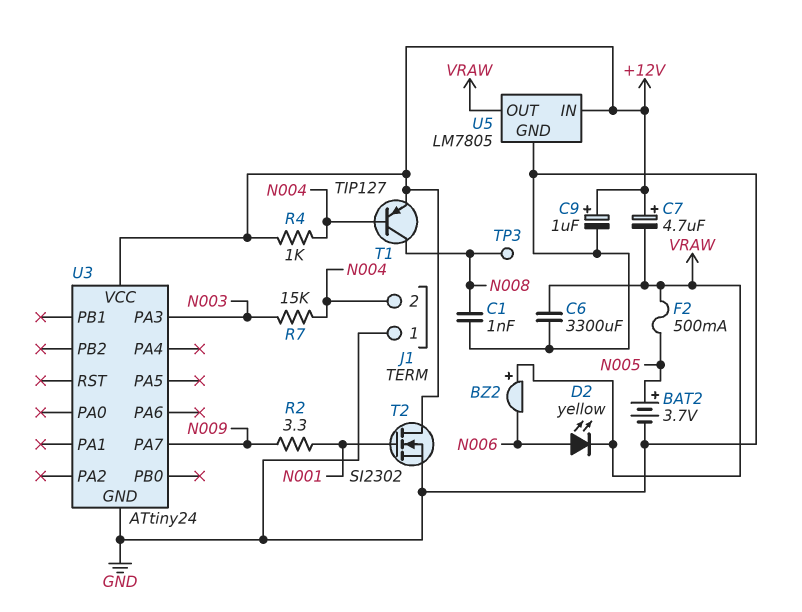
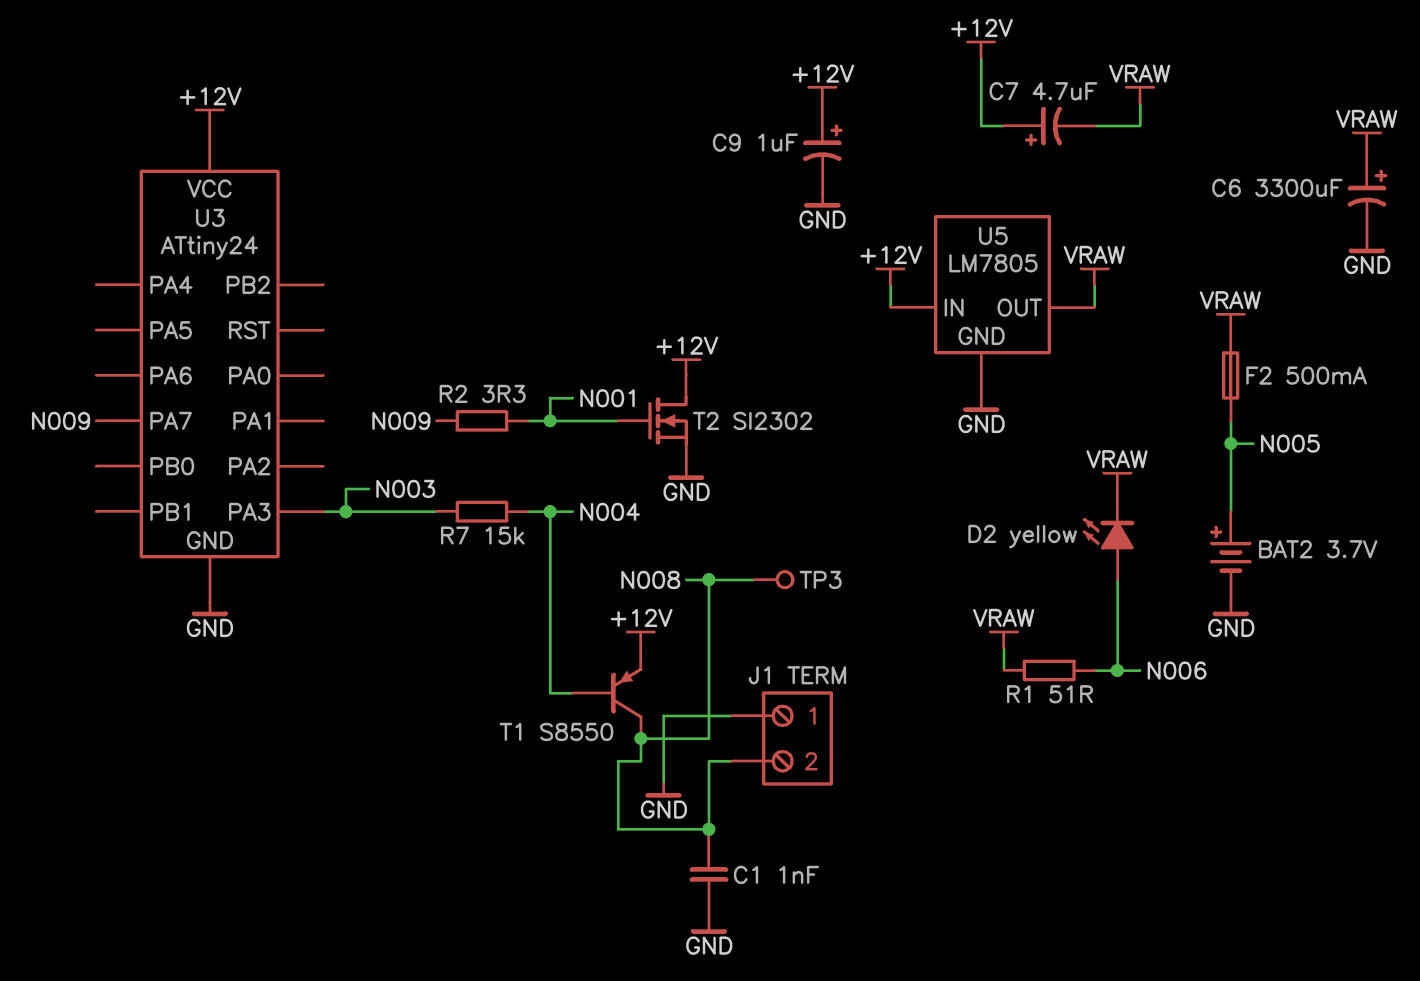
BZ2: buzzer (plus VRAW, minus N006) -> none
C6: 3300uF (GND, VRAW) -> 3300uF (plus VRAW, minus GND)
J1 pin 2: N004 -> N008
R1: none -> 51 (N006, VRAW)
R4: 1k (+12V, N004) -> none
T1: PNP TIP127 (B N004, C N008, E +12V) -> PNP S8550 (B N004, C N008, E +12V)

